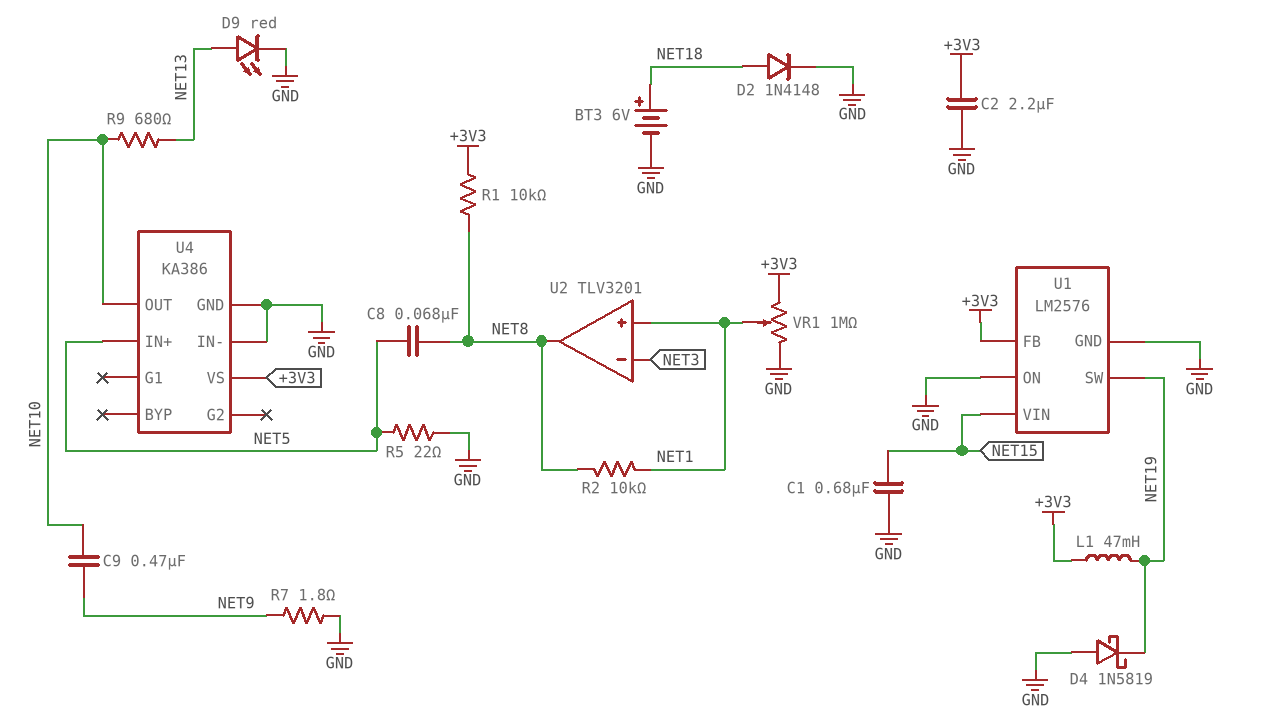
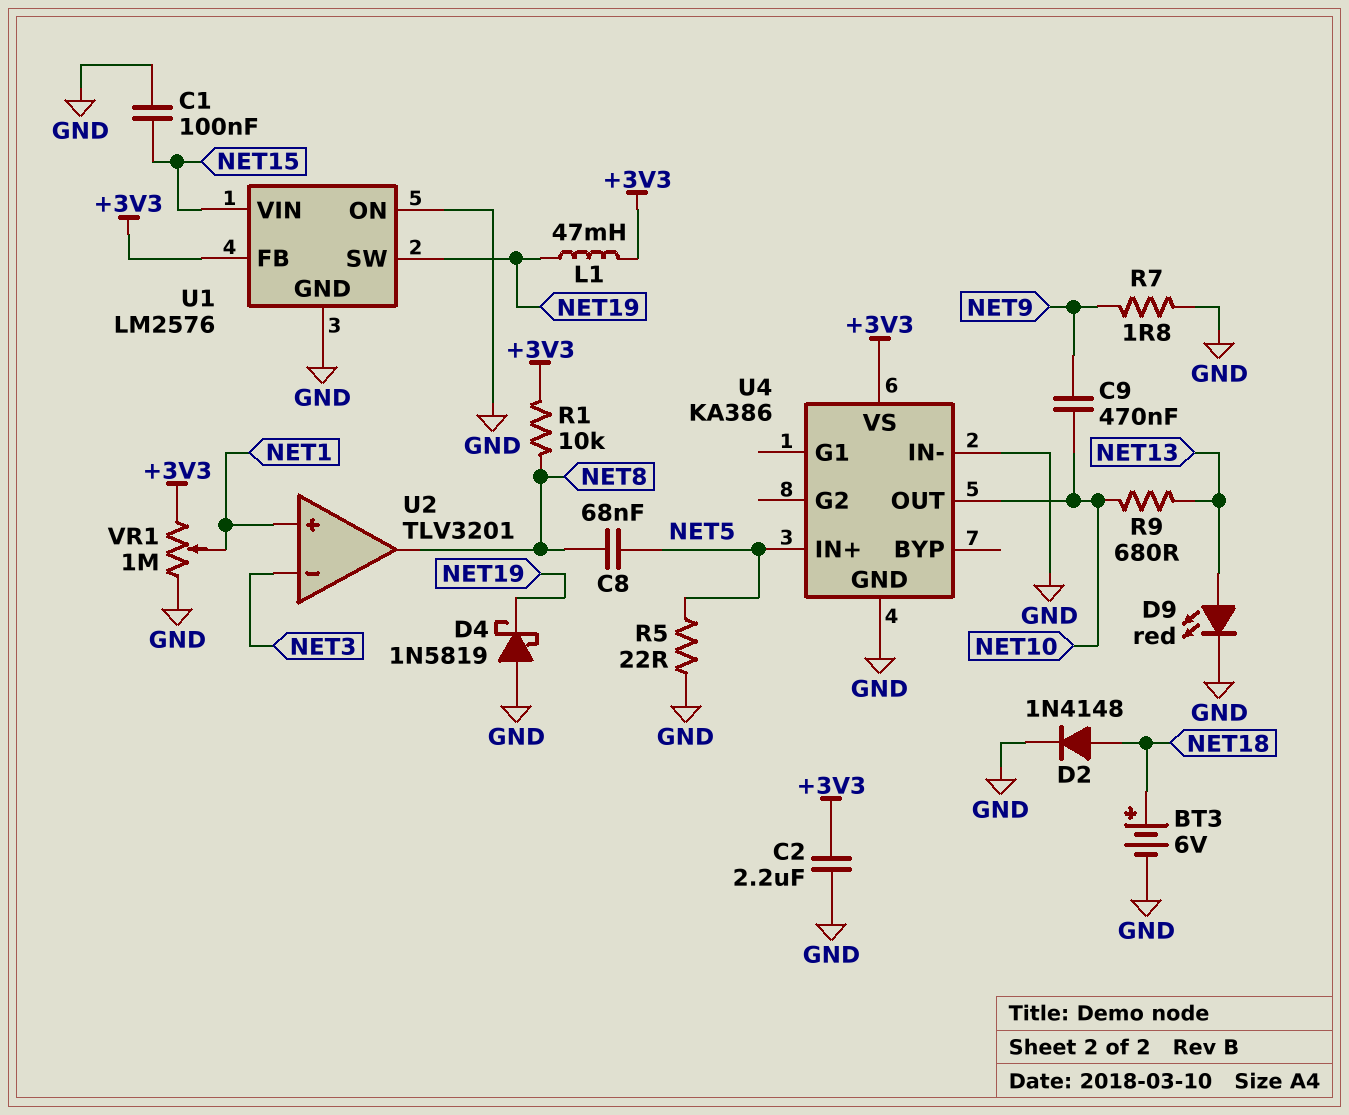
C1: 680nF (GND, NET15) -> 100nF (GND, NET15)
R2: 10k (NET1, NET8) -> none

